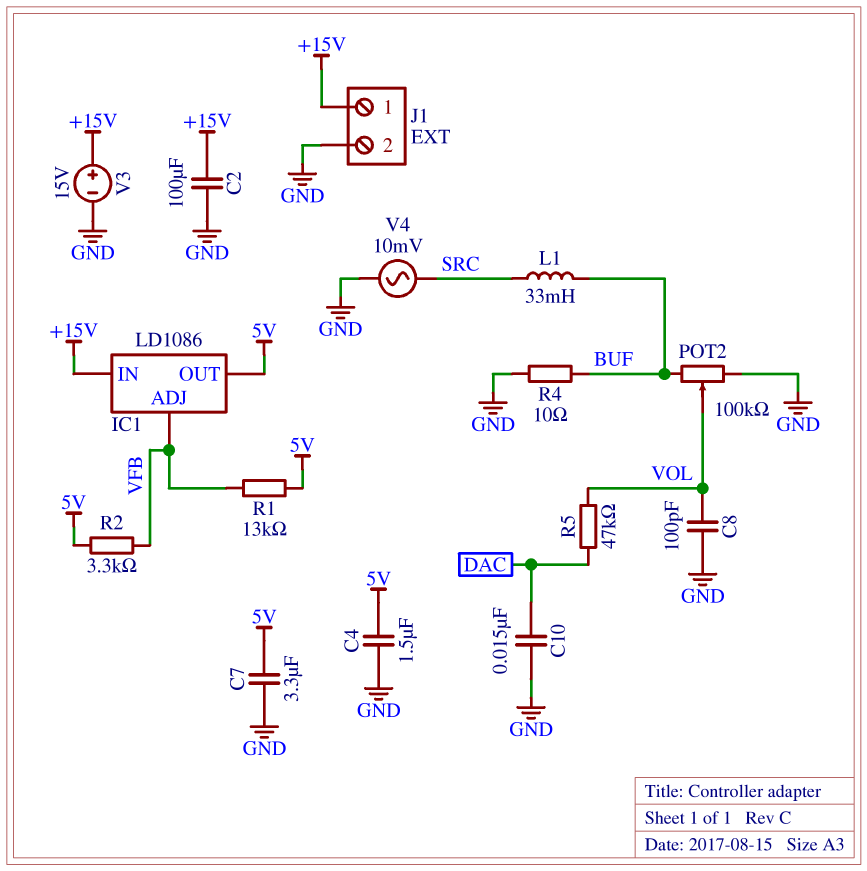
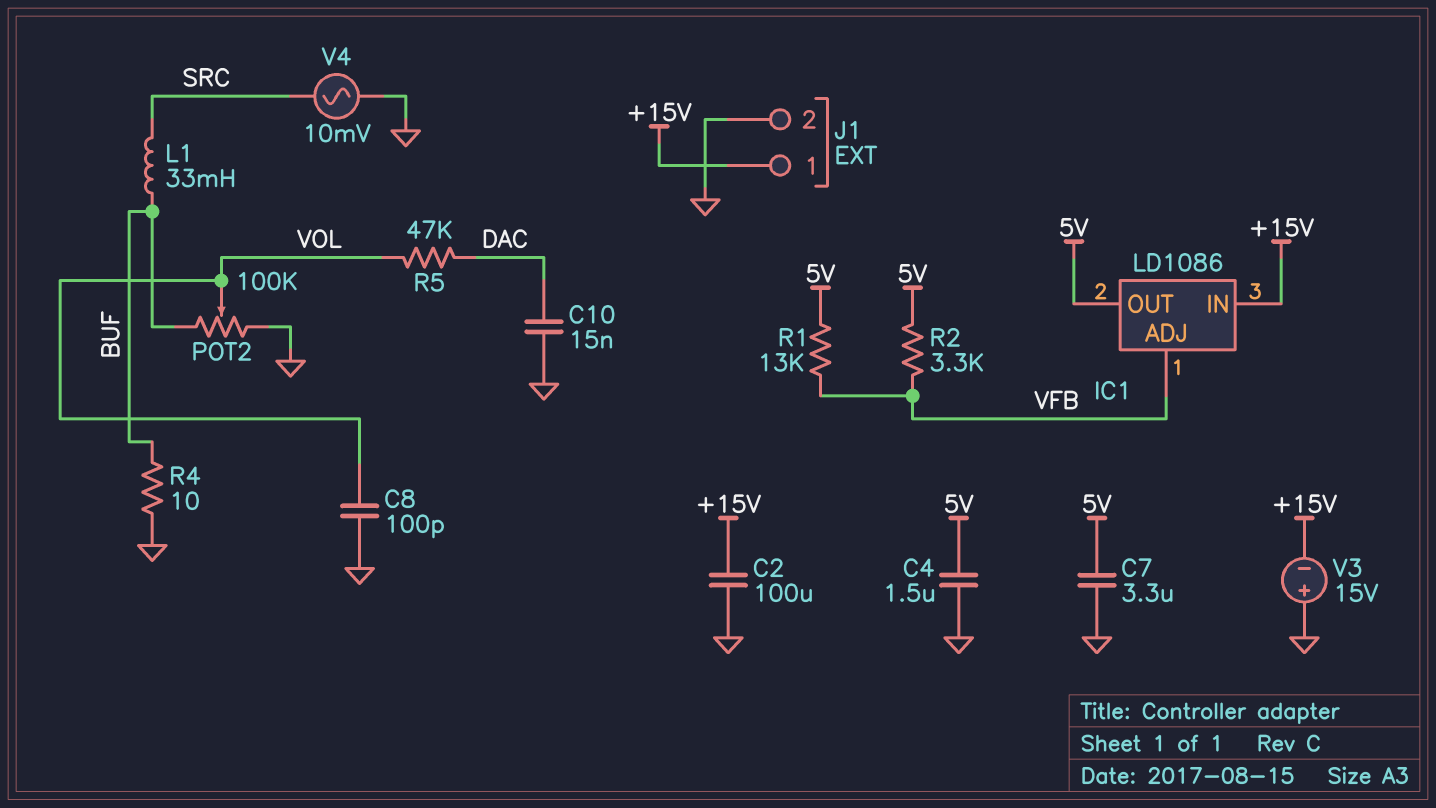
V3: 15V (plus +15V, minus GND) -> 15V (plus GND, minus +15V)

